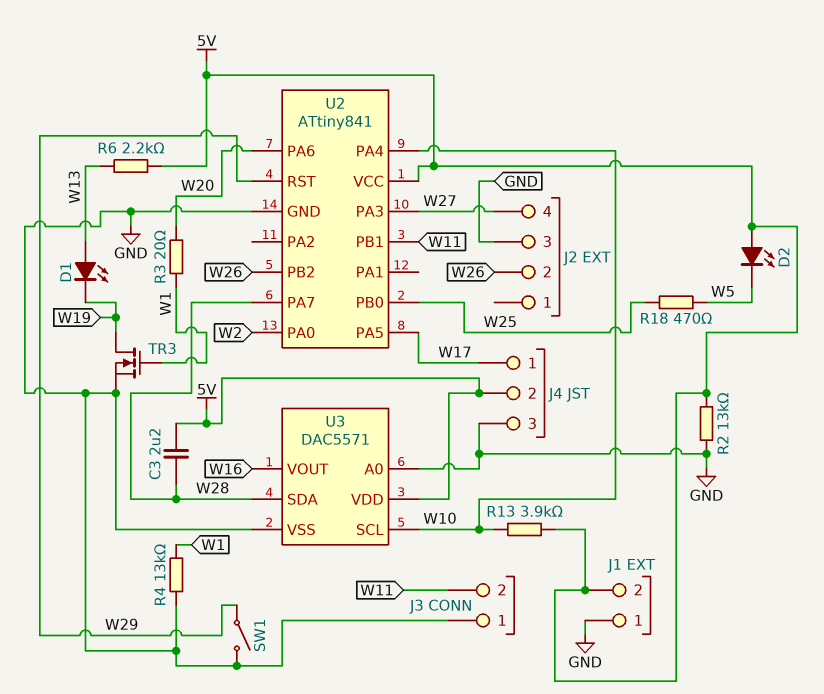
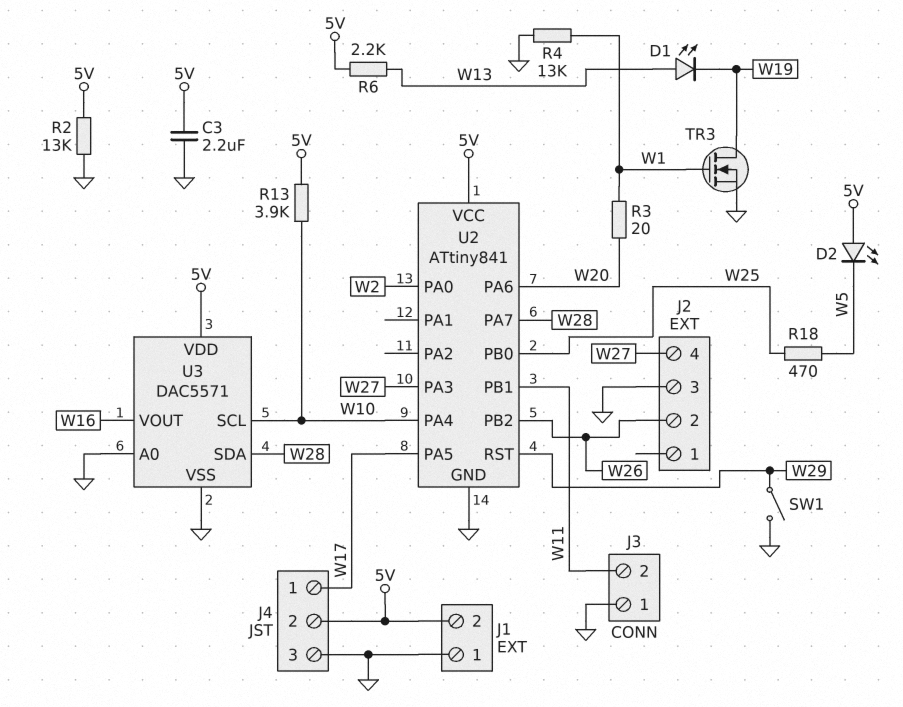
C3: 2.2uF (5V, W28) -> 2.2uF (5V, GND)

